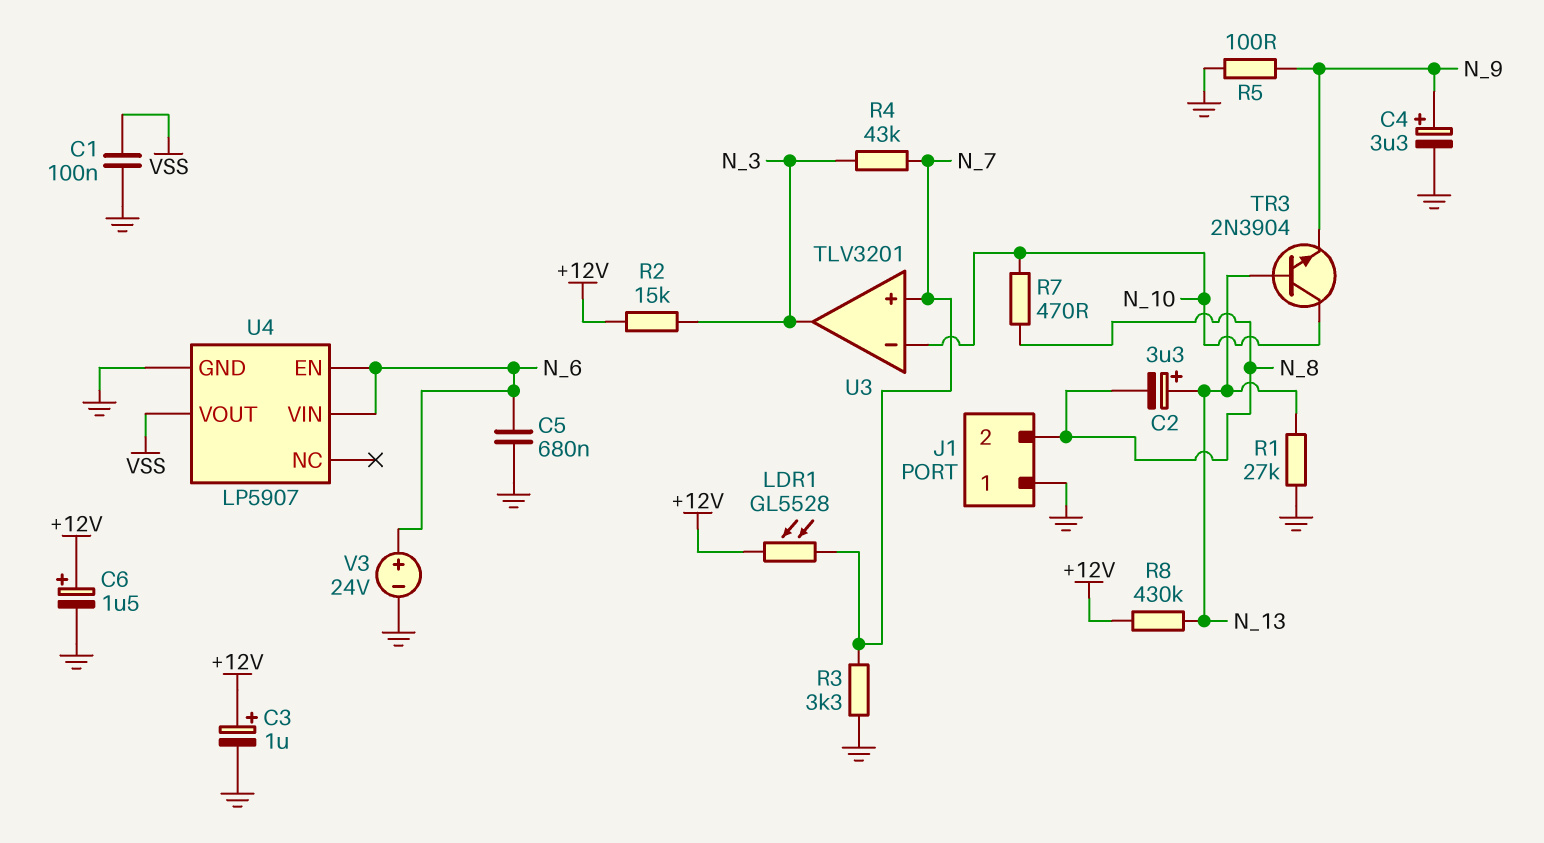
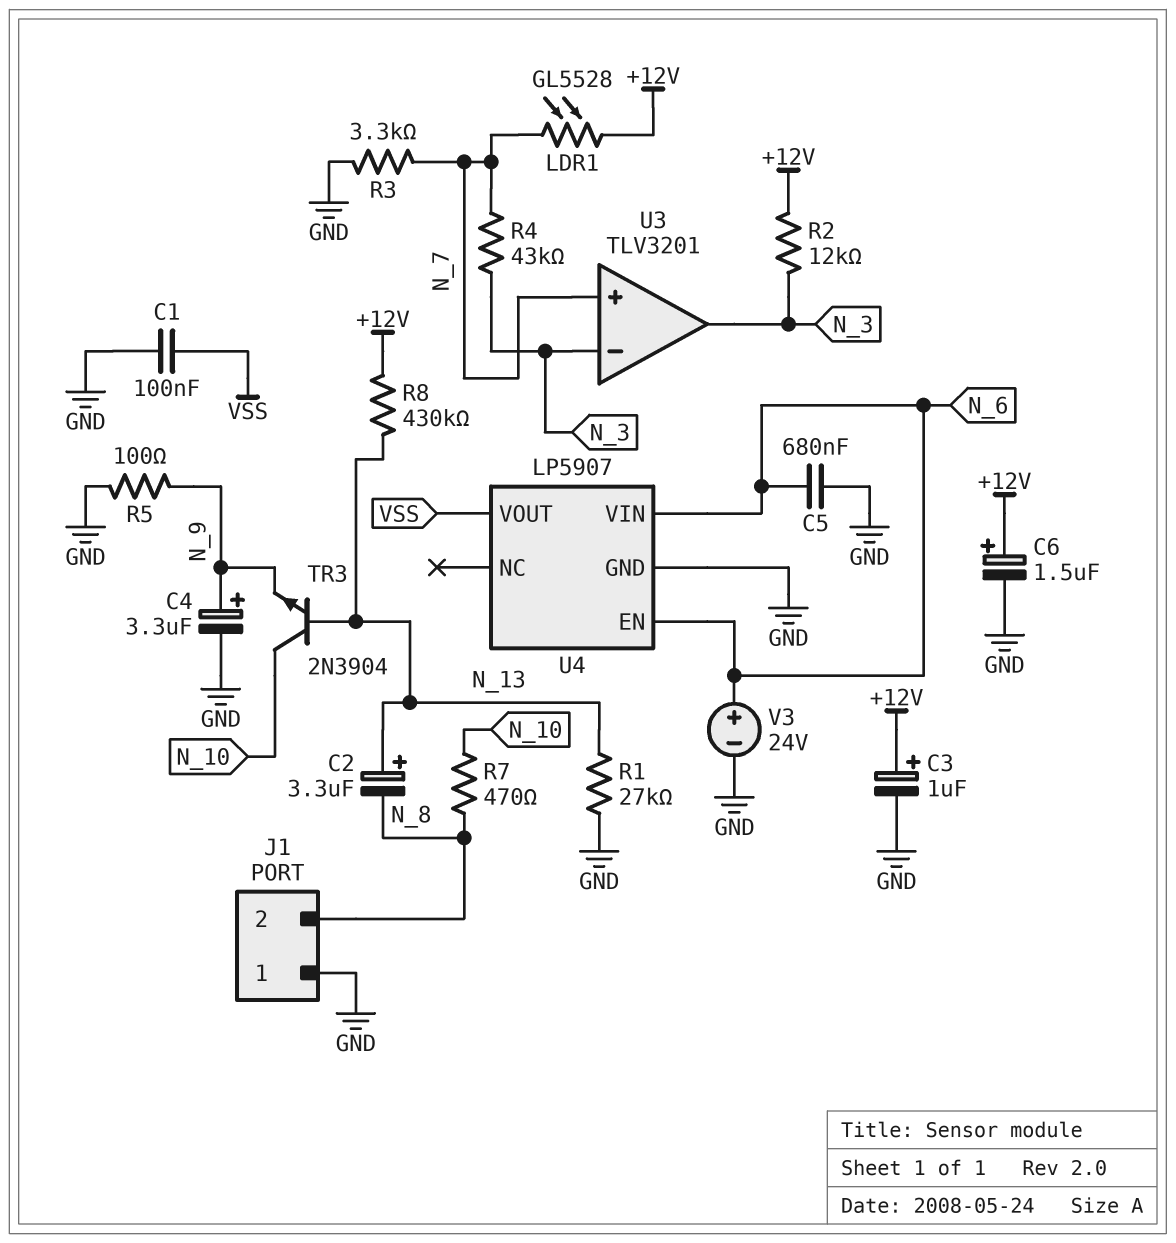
R2: 15k (+12V, N_3) -> 12k (+12V, N_3)
U3 pin in-: N_10 -> N_3

